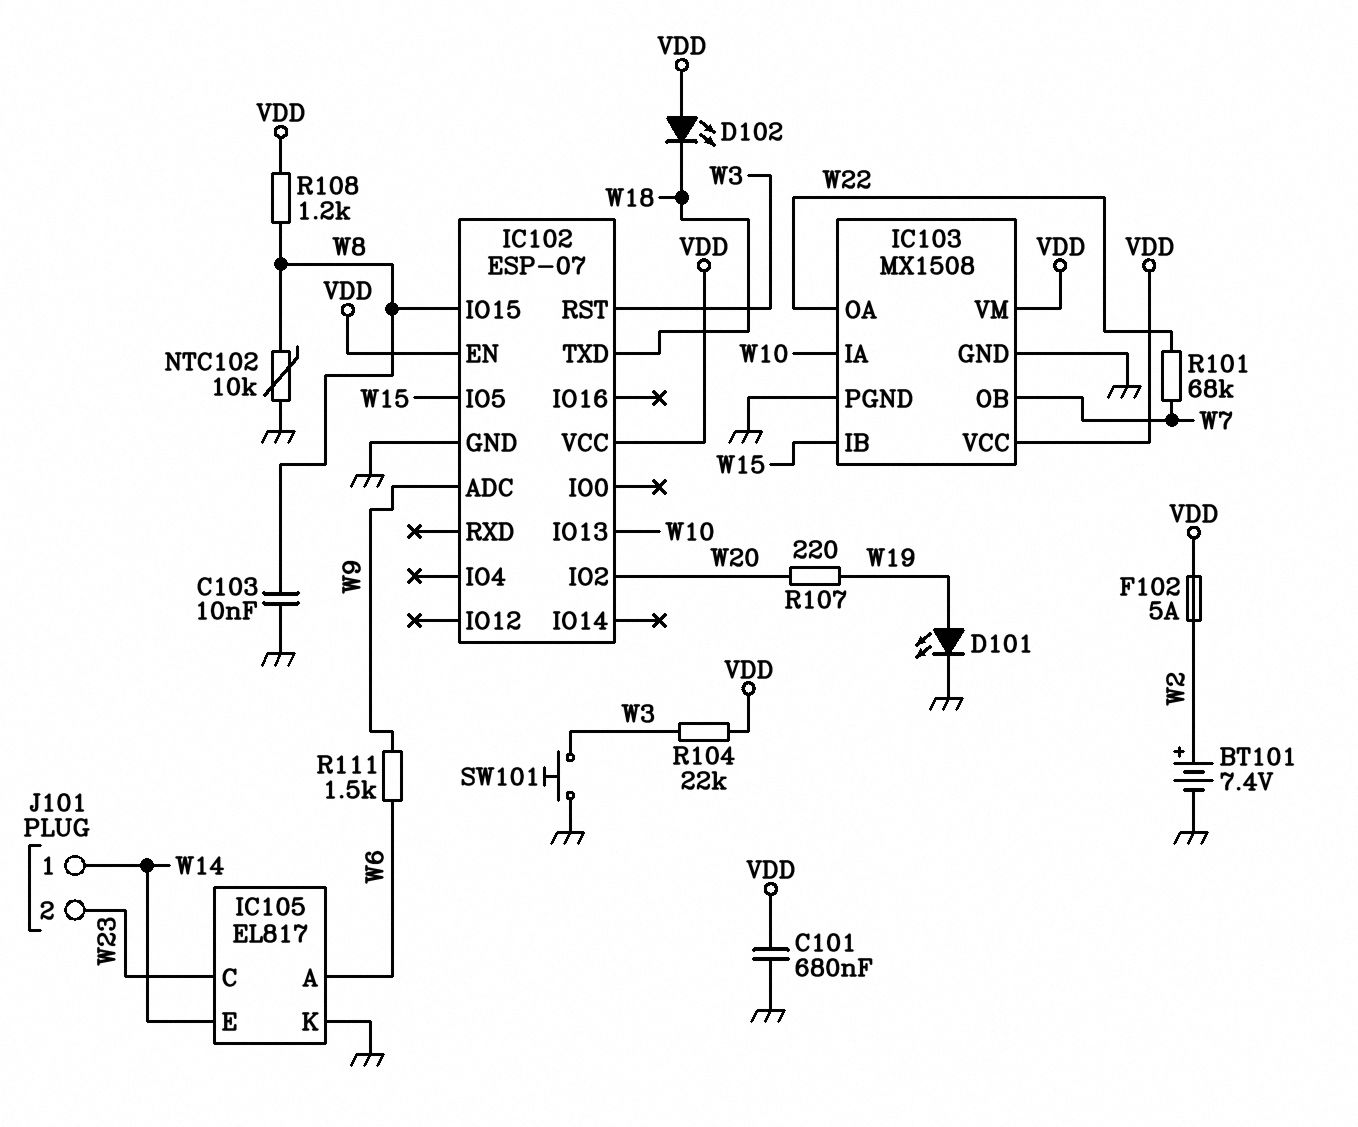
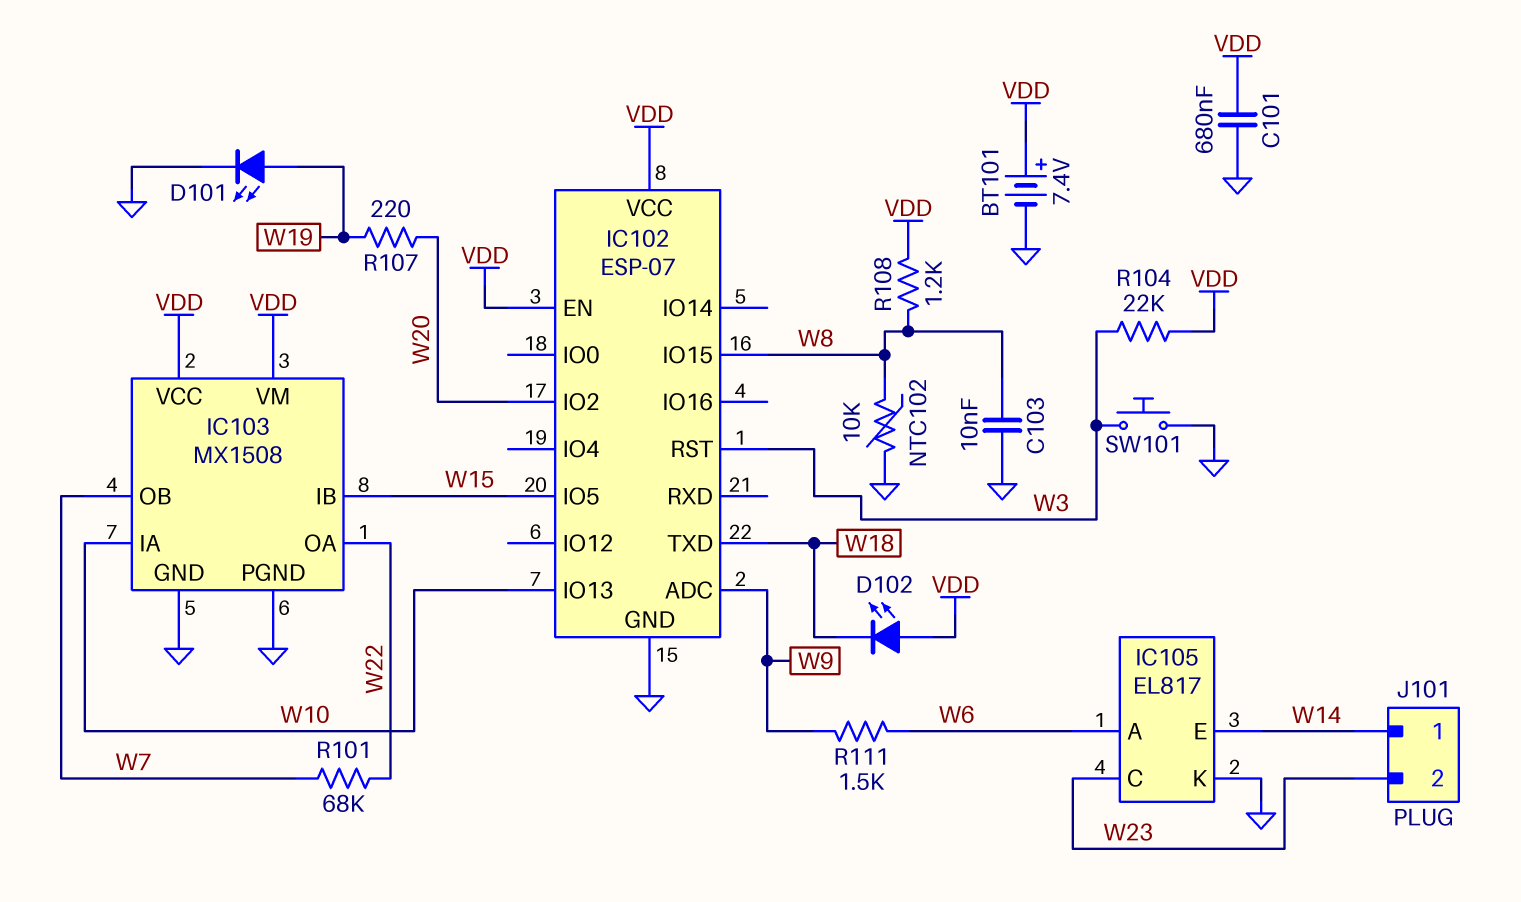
BT101: 7.4V (plus W2, minus GND) -> 7.4V (plus VDD, minus GND)
F102: 5A (VDD, W2) -> none

